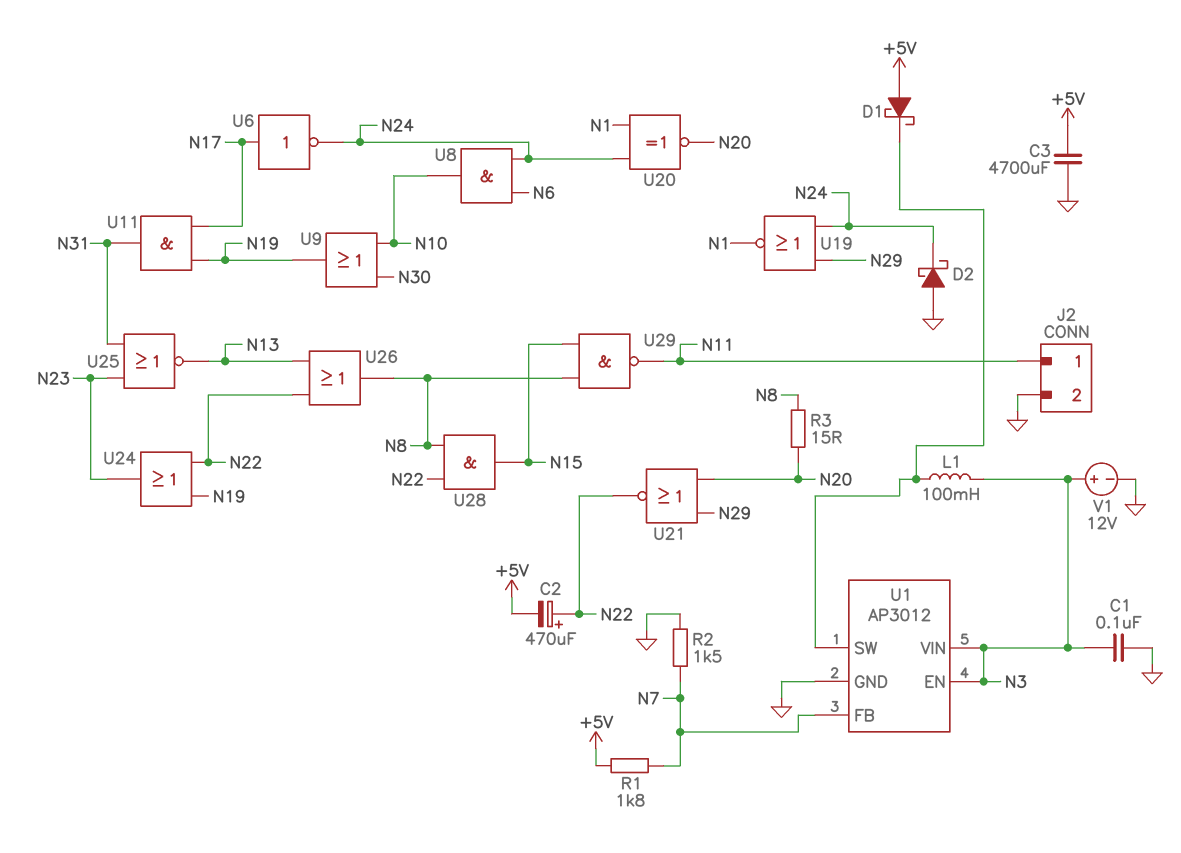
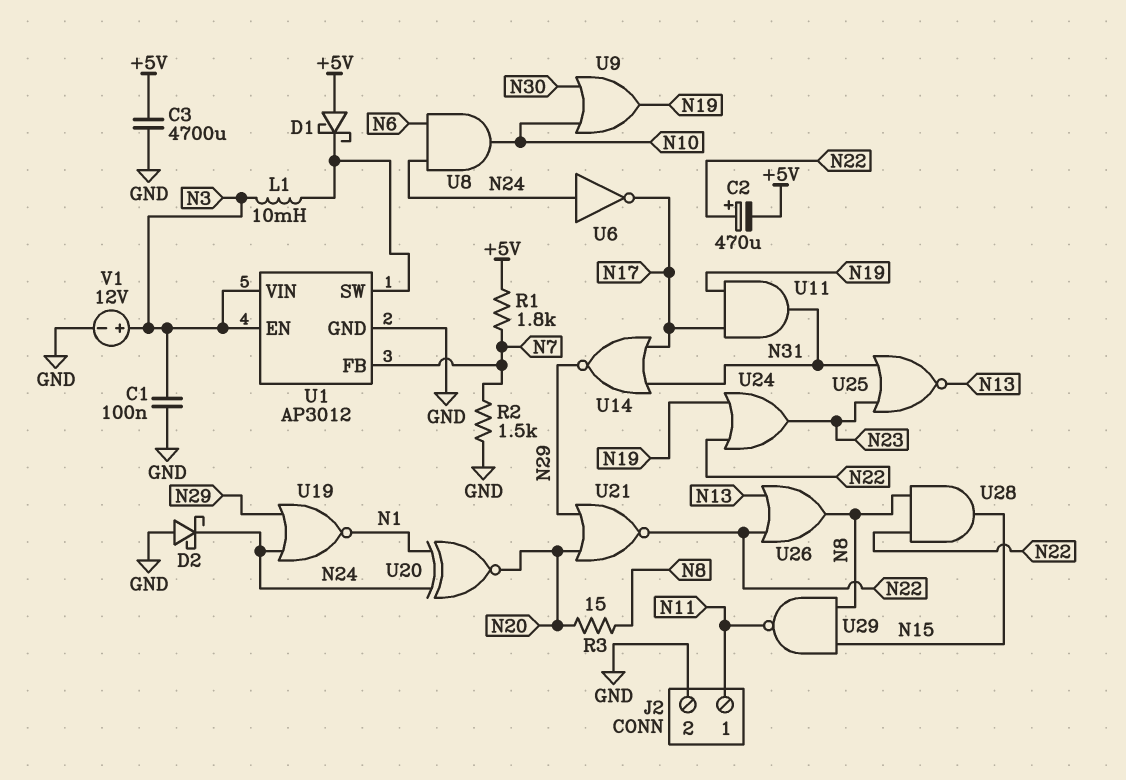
L1: 100mH (N3, U1/SW) -> 10mH (N3, U1/SW)
U6: NOT (in N17, out N24) -> NOT (in N24, out N17)
U14: none -> NOR (in N17, in N31, out N29)

